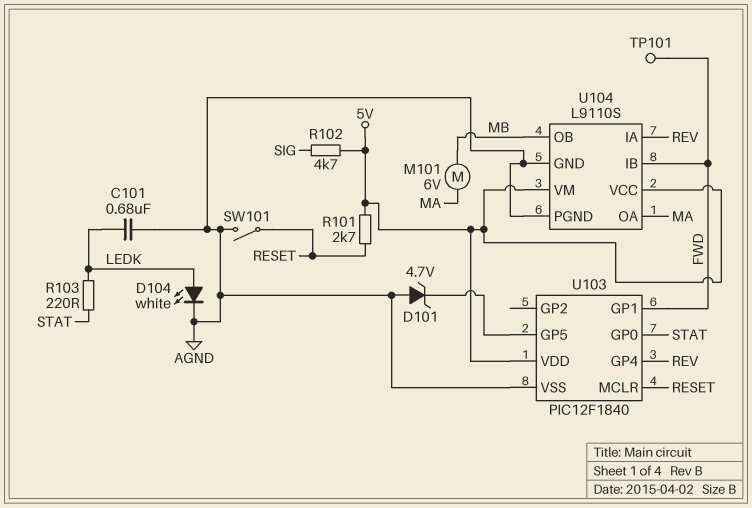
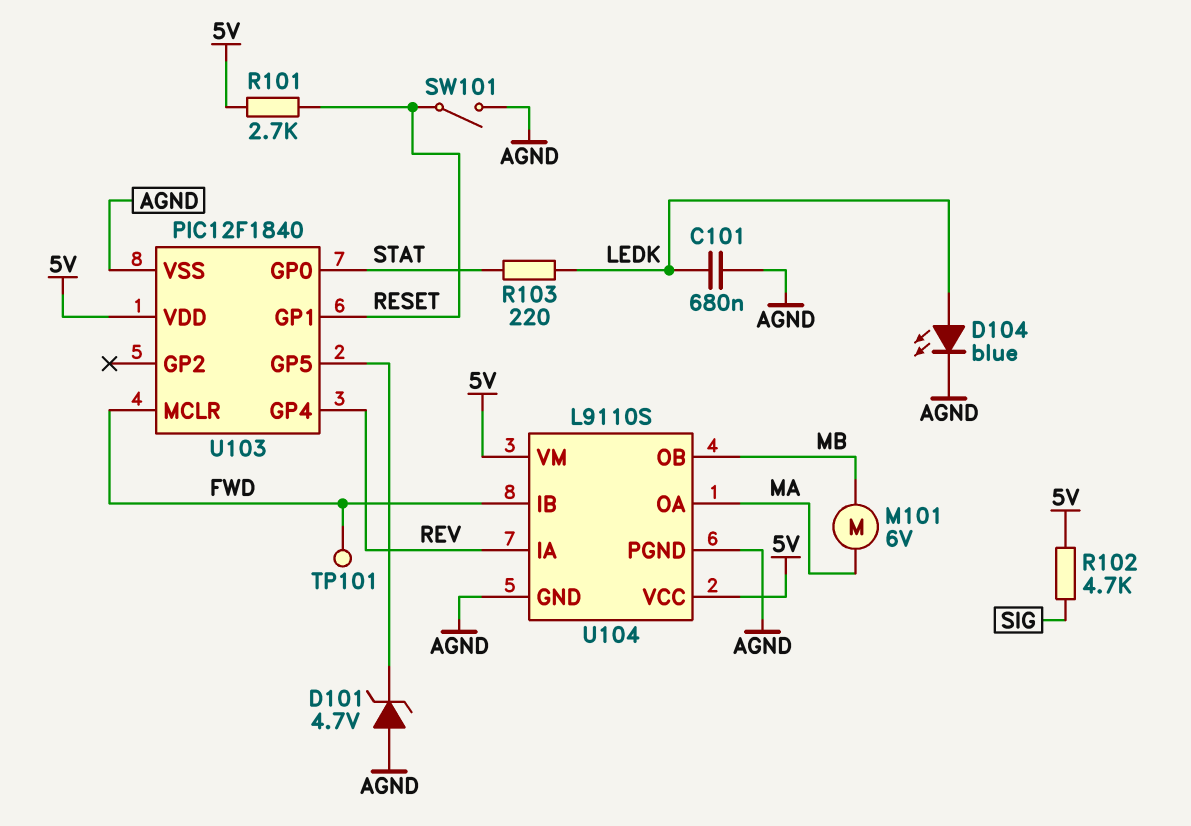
D104: LED white (A LEDK, K AGND) -> LED blue (A LEDK, K AGND)
U103 pin GP1: FWD -> RESET
U103 pin MCLR: RESET -> FWD

